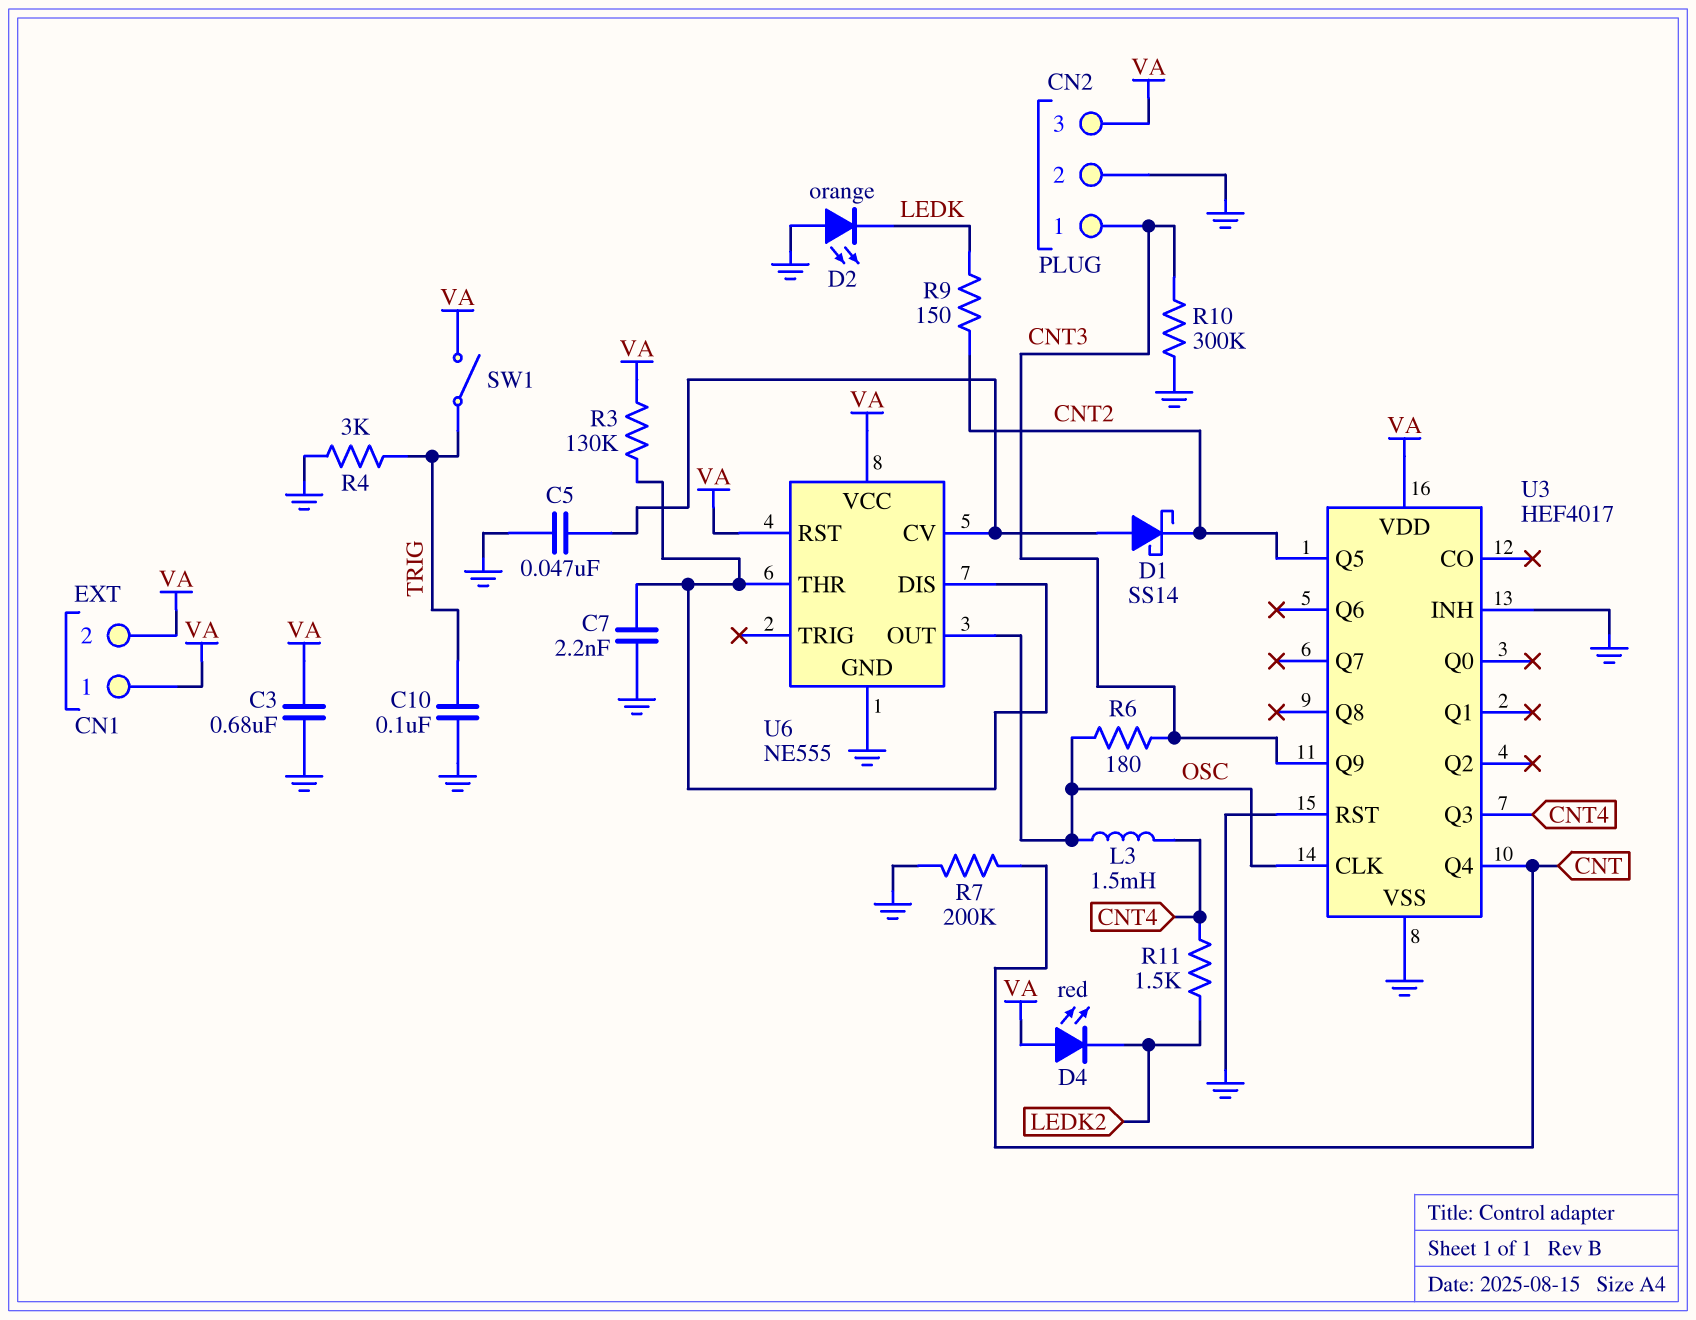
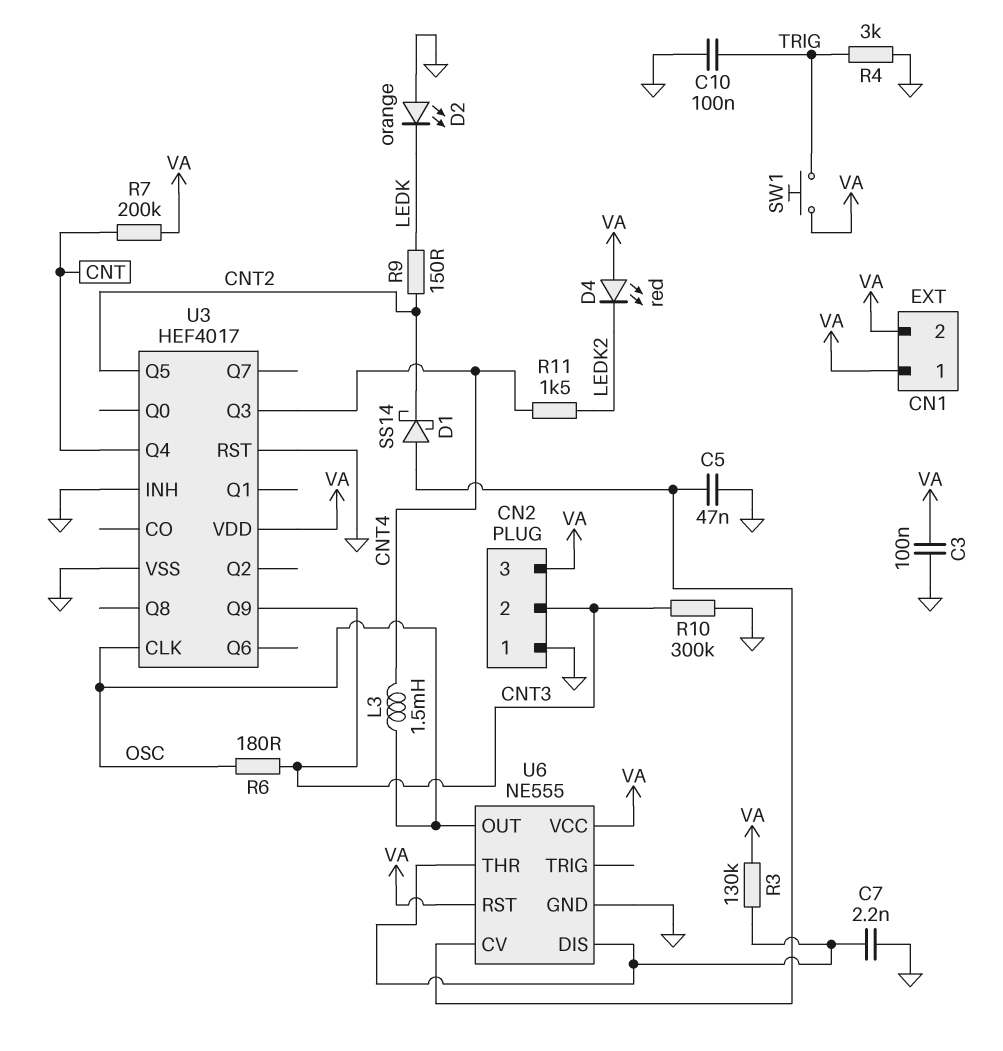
C3: 680nF (GND, VA) -> 100nF (GND, VA)
CN2 pin 1: CNT3 -> GND
CN2 pin 2: GND -> CNT3
R7: 200k (CNT, GND) -> 200k (CNT, VA)
SW1: switch (TRIG, VA) -> button (TRIG, VA)

